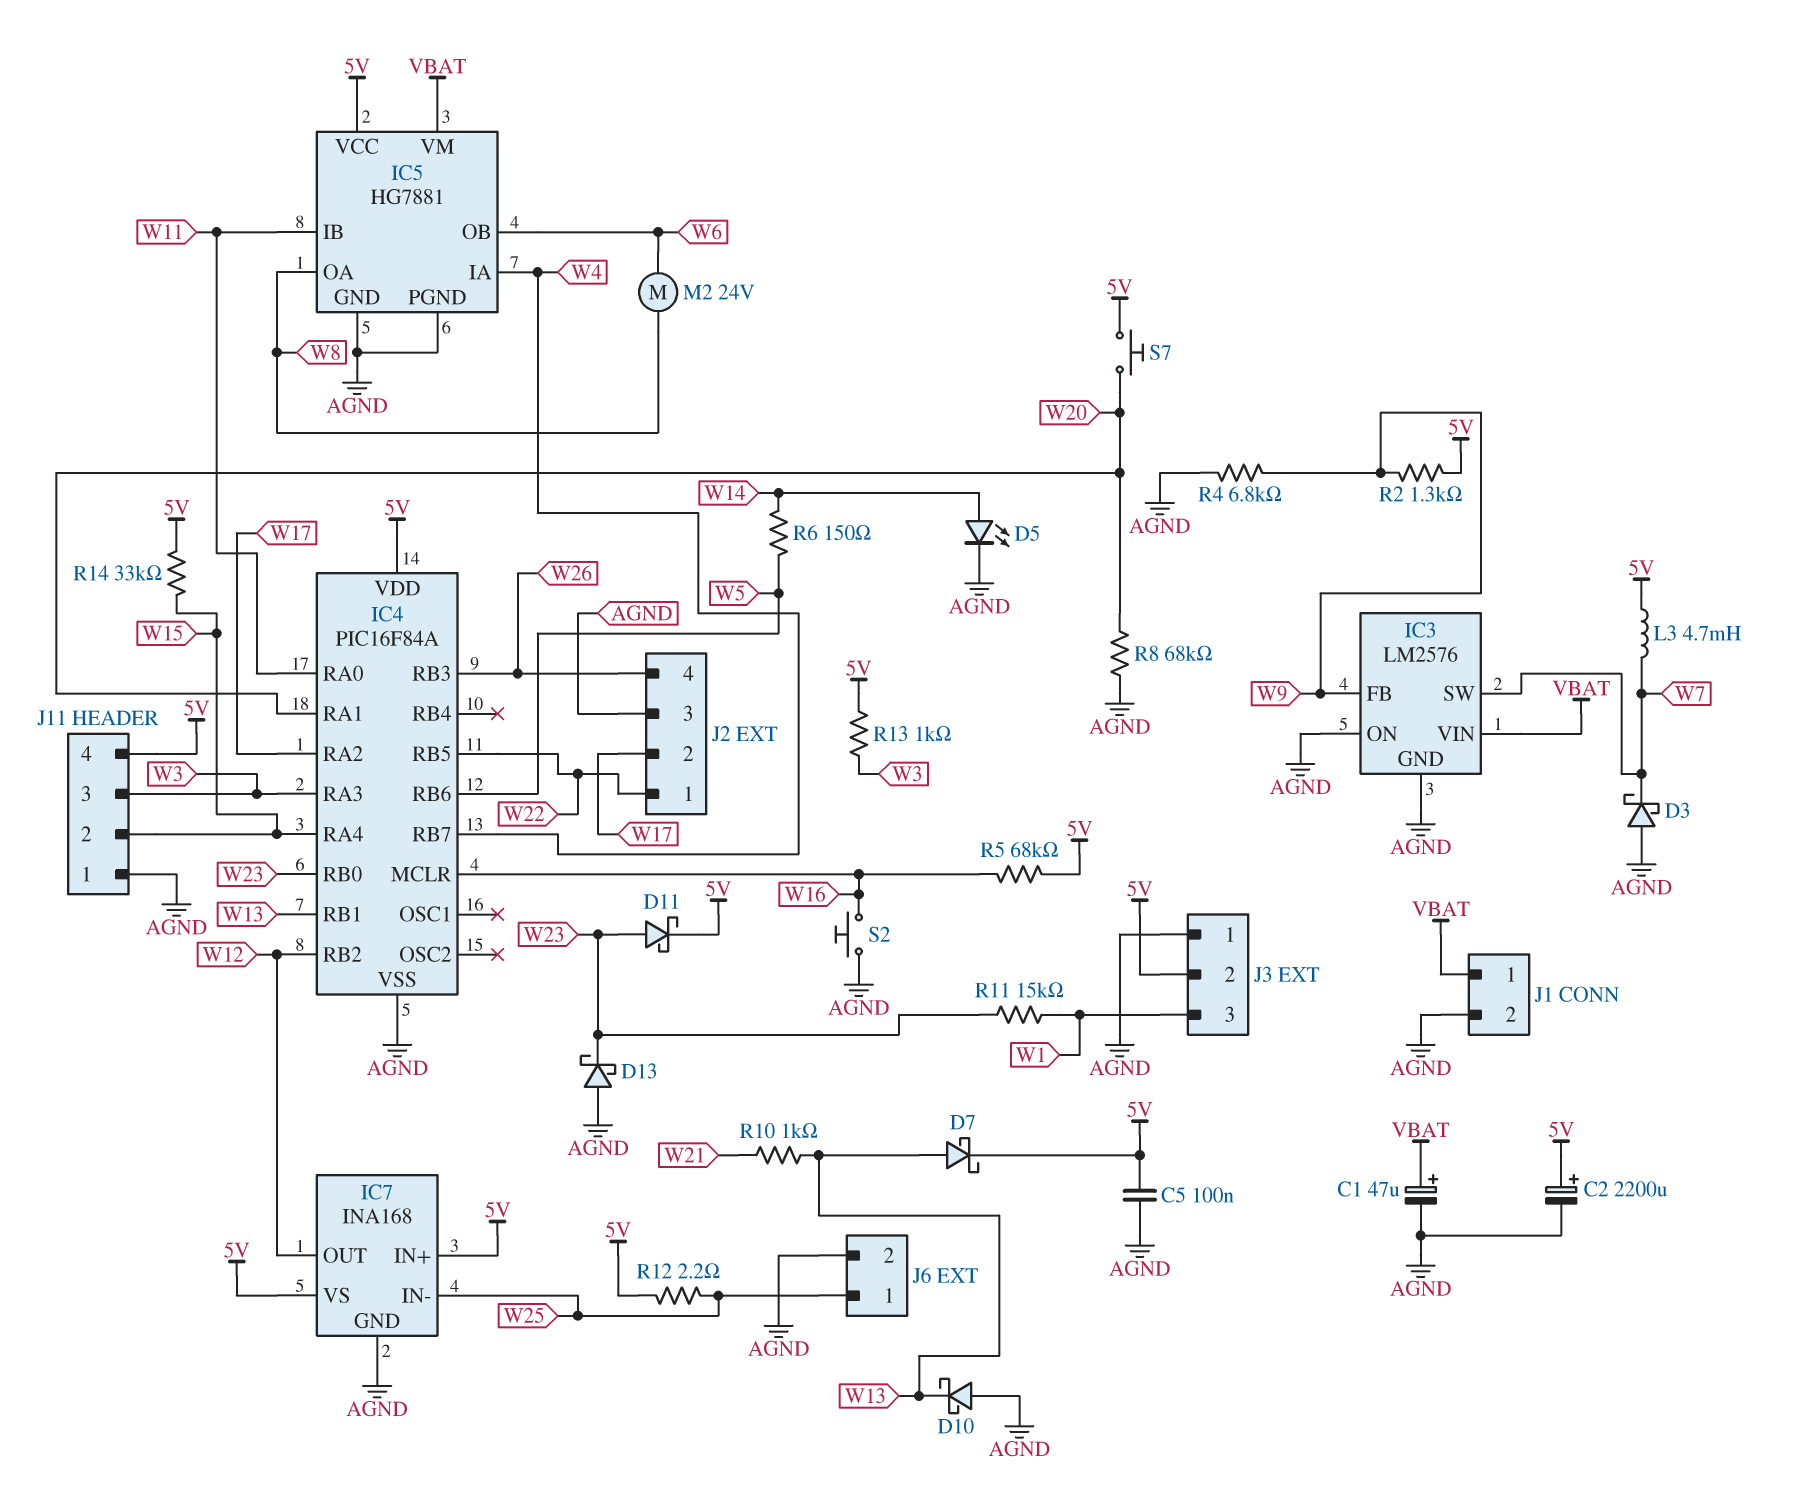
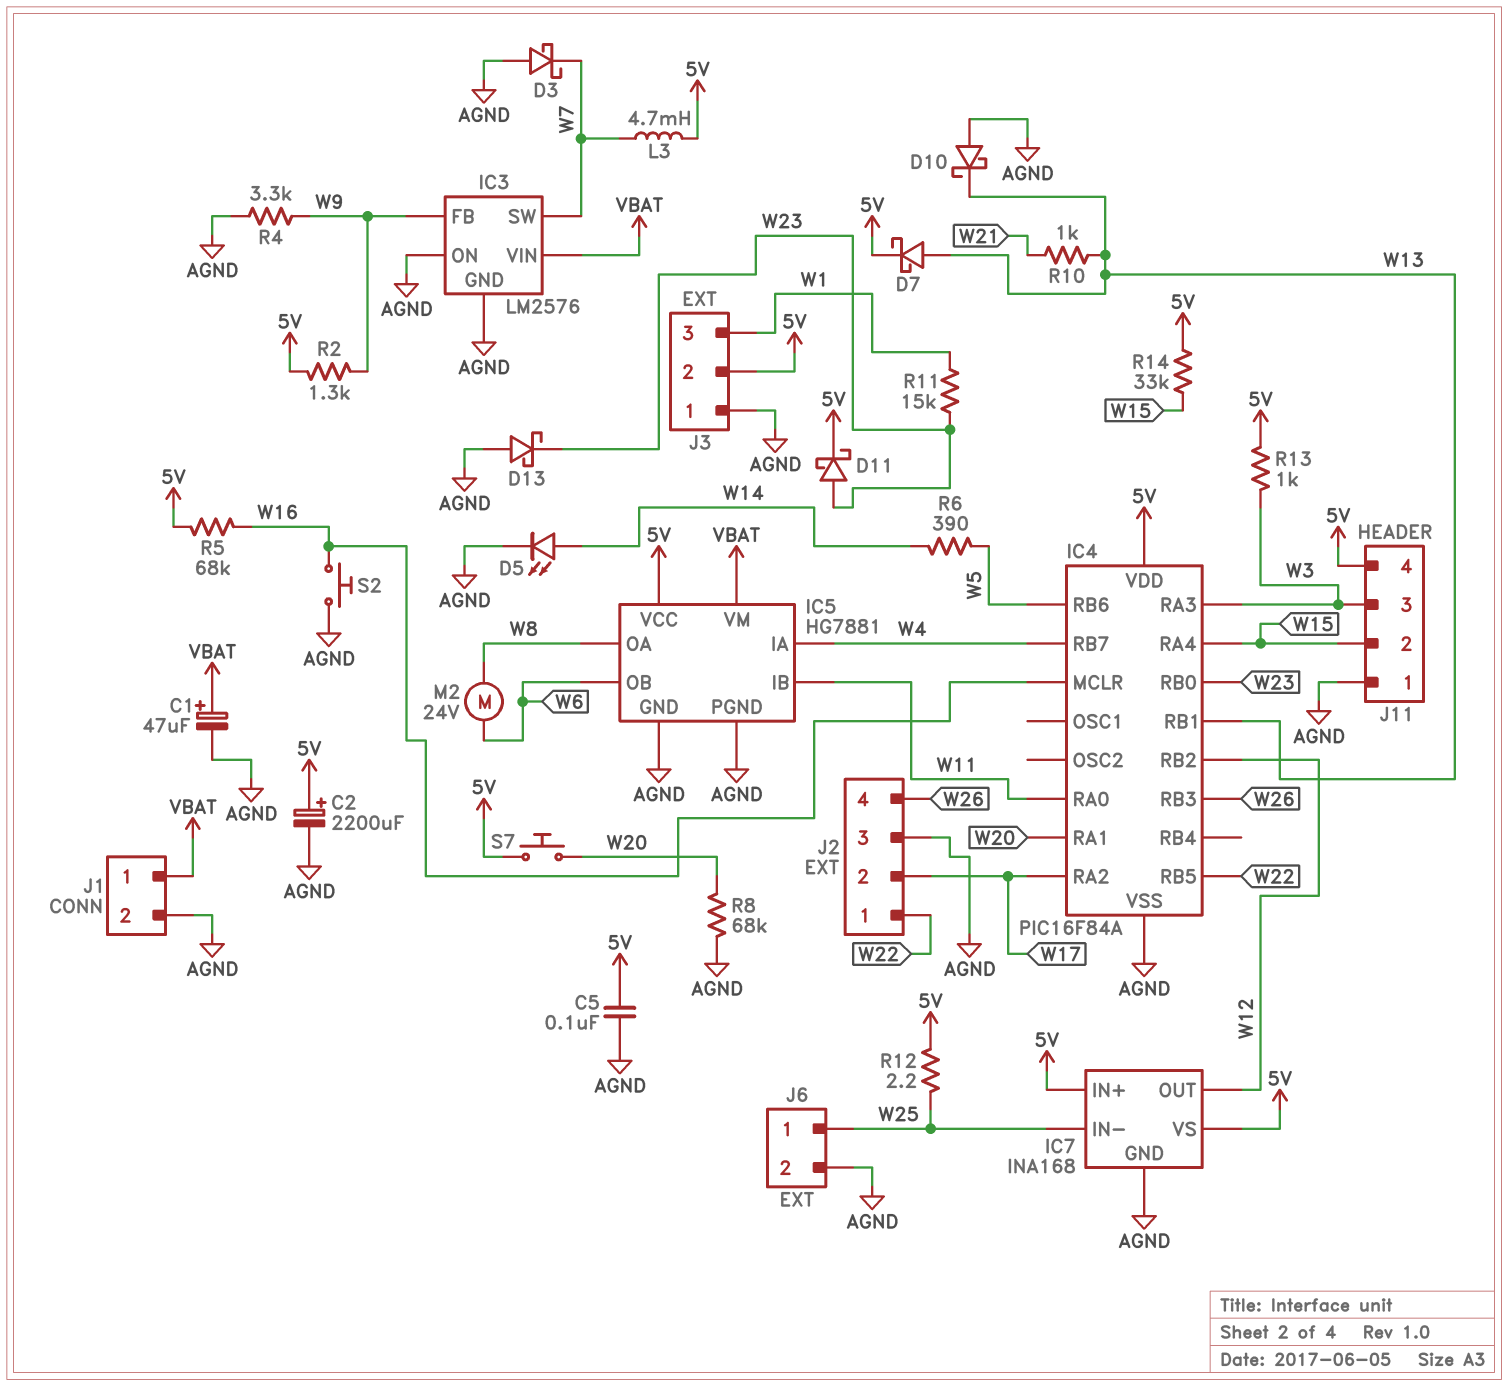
R4: 6.8k (AGND, W9) -> 3.3k (AGND, W9)
R6: 150 (W5, W14) -> 390 (W5, W14)

